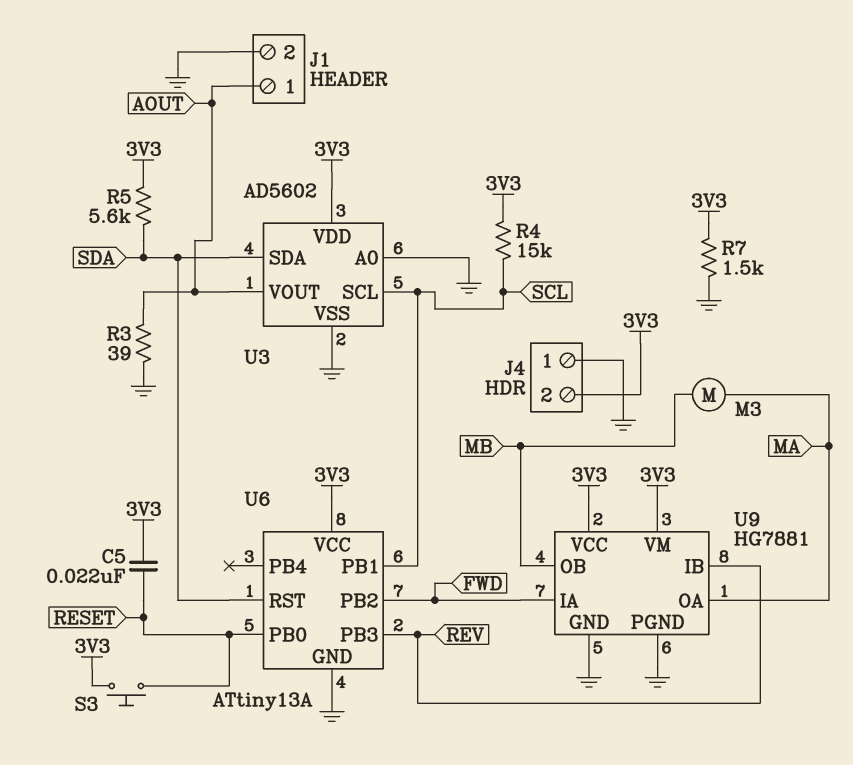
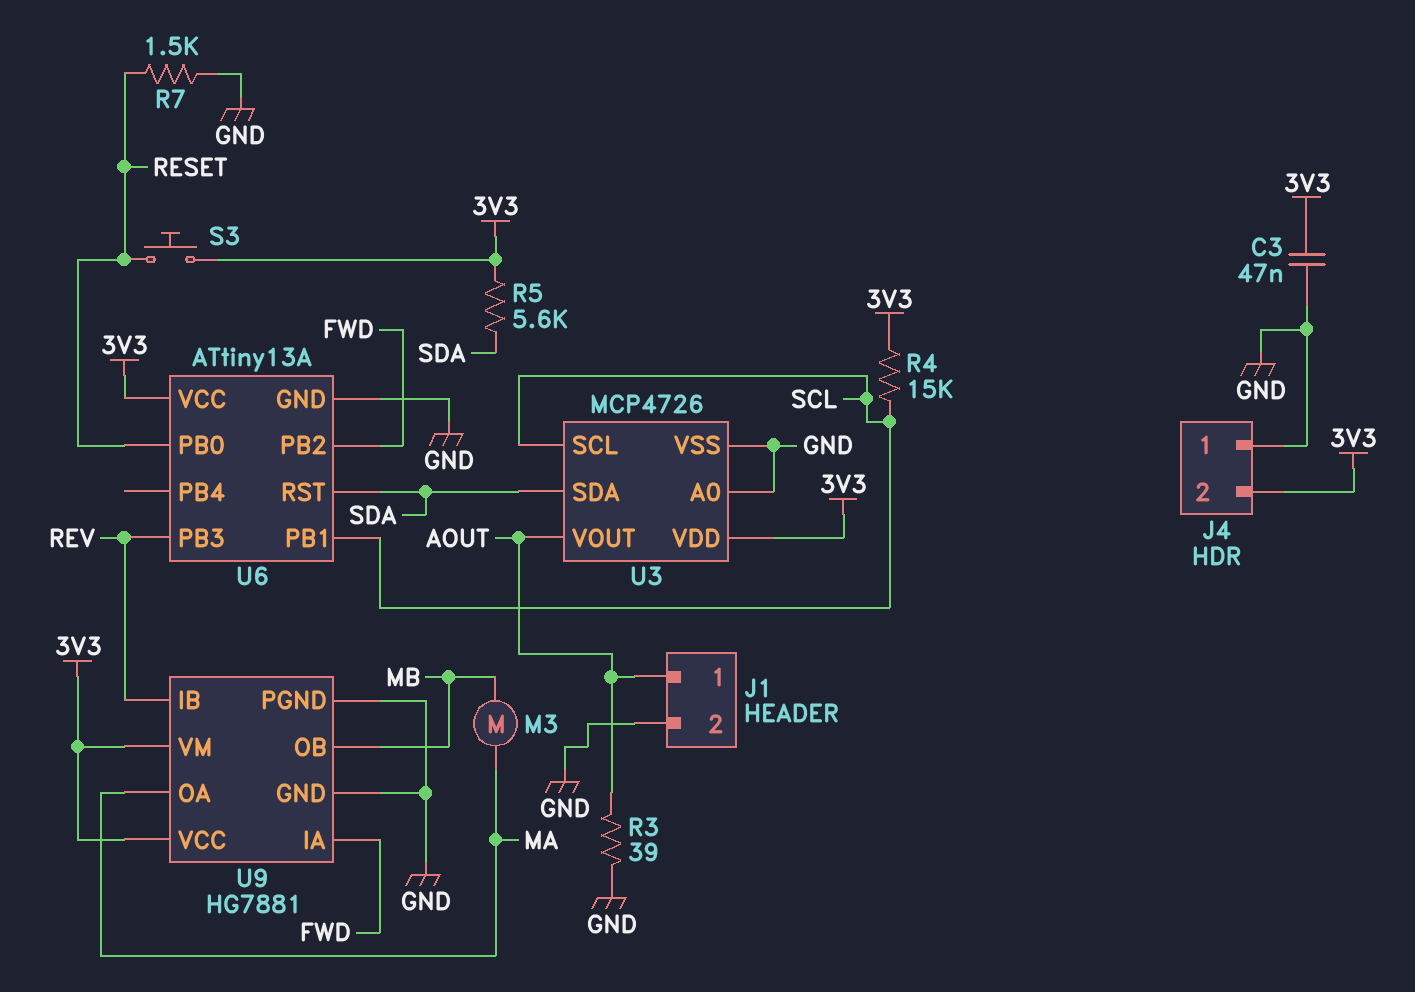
C3: none -> 47nF (3V3, GND)
C5: 22nF (3V3, RESET) -> none
R7: 1.5k (3V3, GND) -> 1.5k (GND, RESET)
U3: AD5602 -> MCP4726

